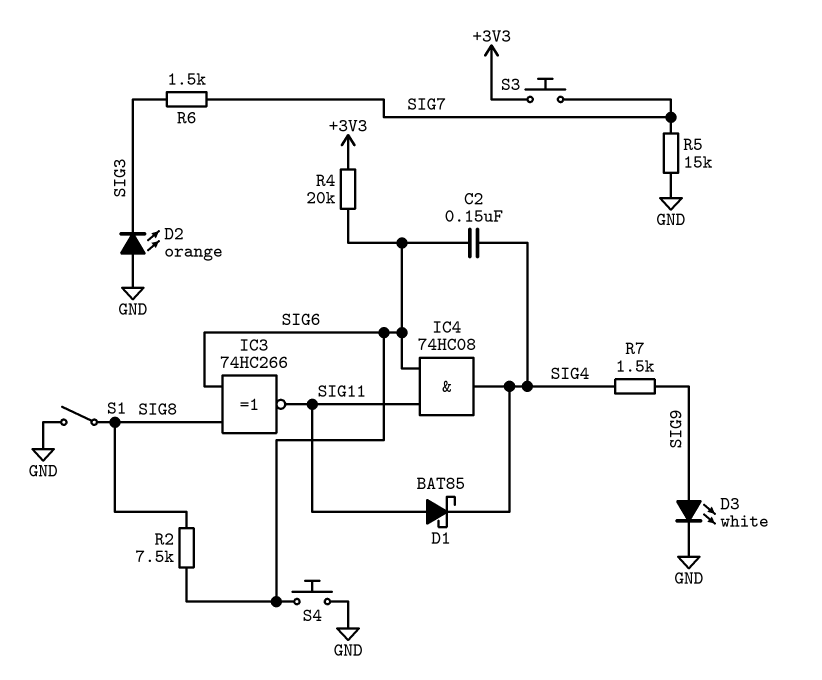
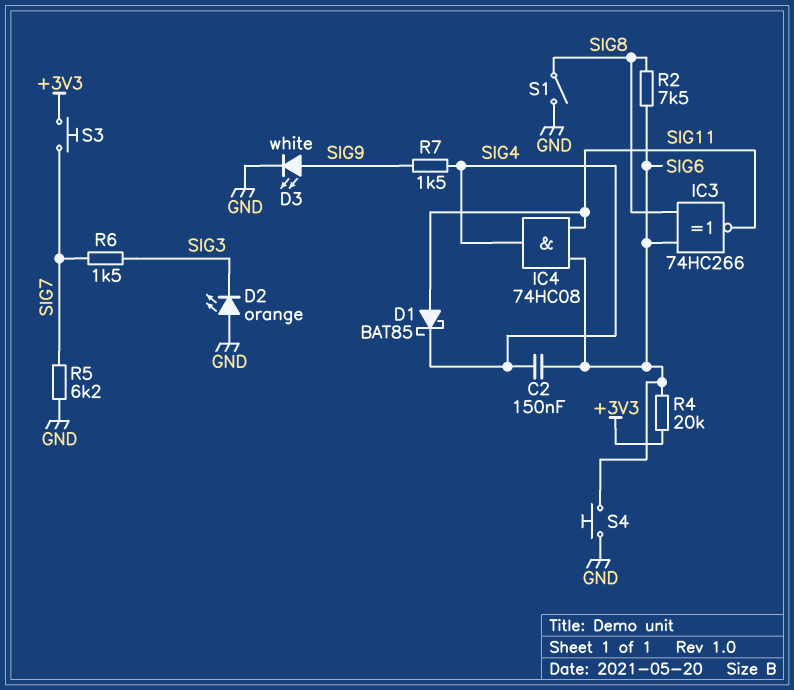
R5: 15k (GND, SIG7) -> 6.2k (GND, SIG7)

